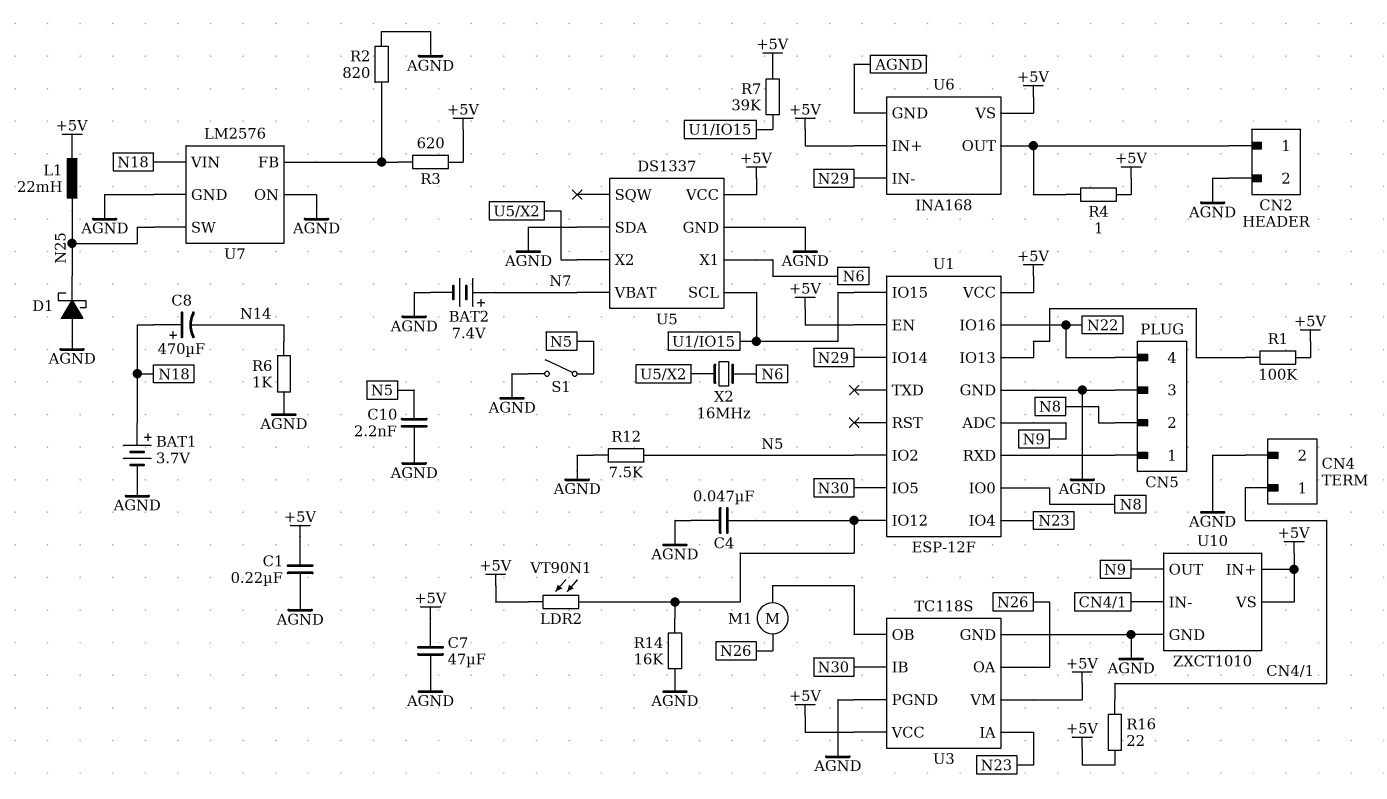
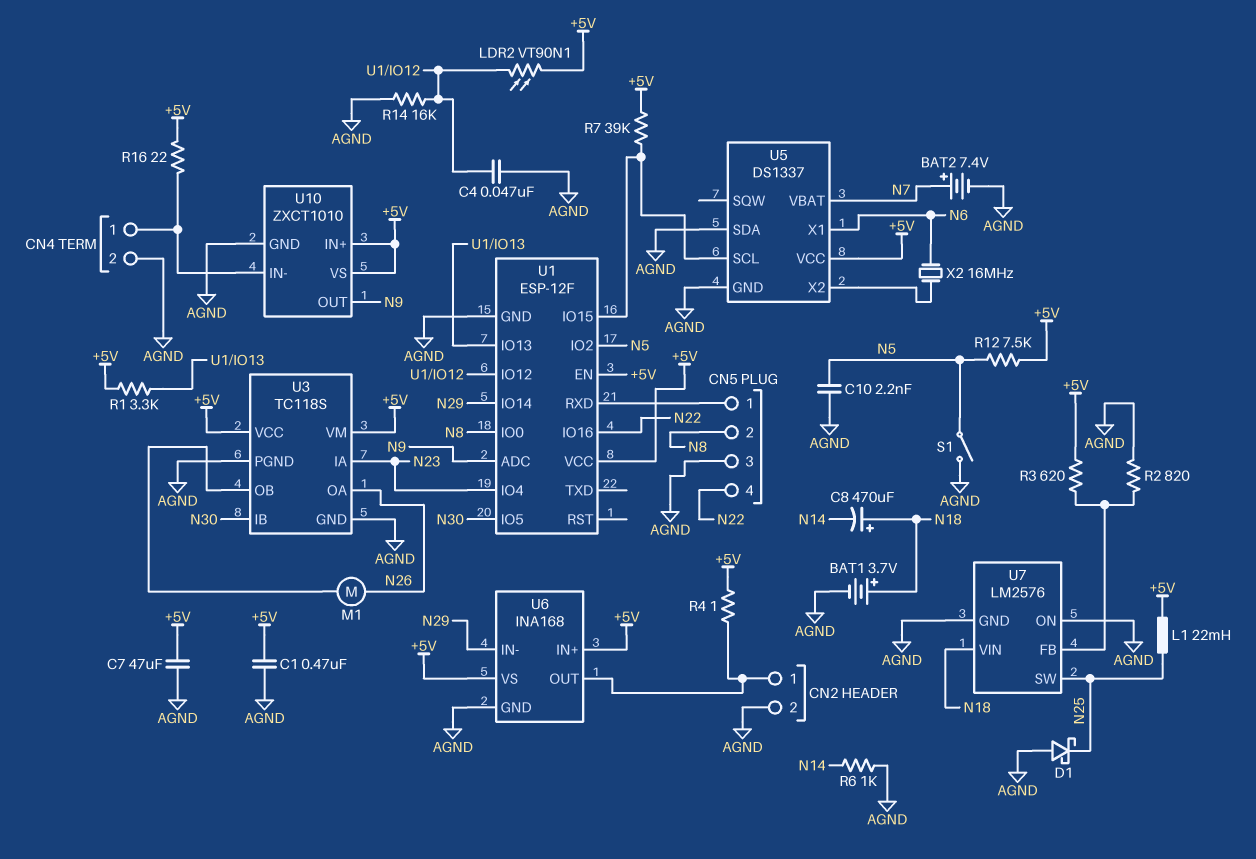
C1: 220nF (+5V, AGND) -> 470nF (+5V, AGND)
R1: 100k (+5V, U1/IO13) -> 3.3k (+5V, U1/IO13)
R12: 7.5k (AGND, N5) -> 7.5k (+5V, N5)

